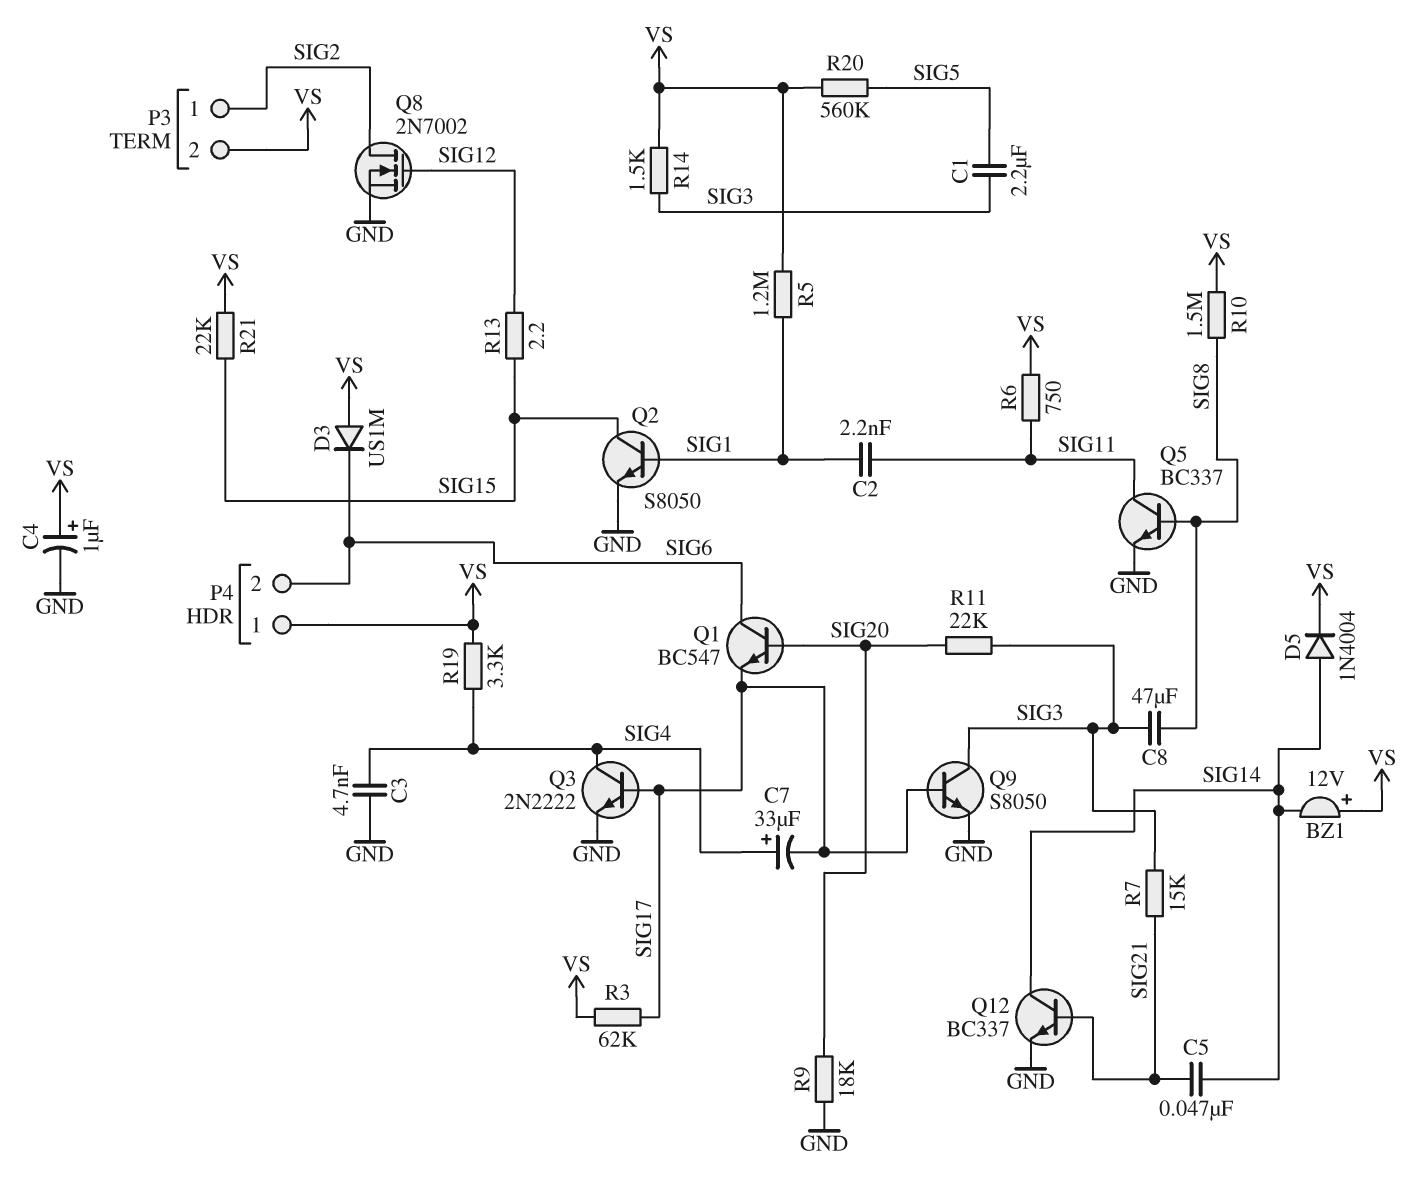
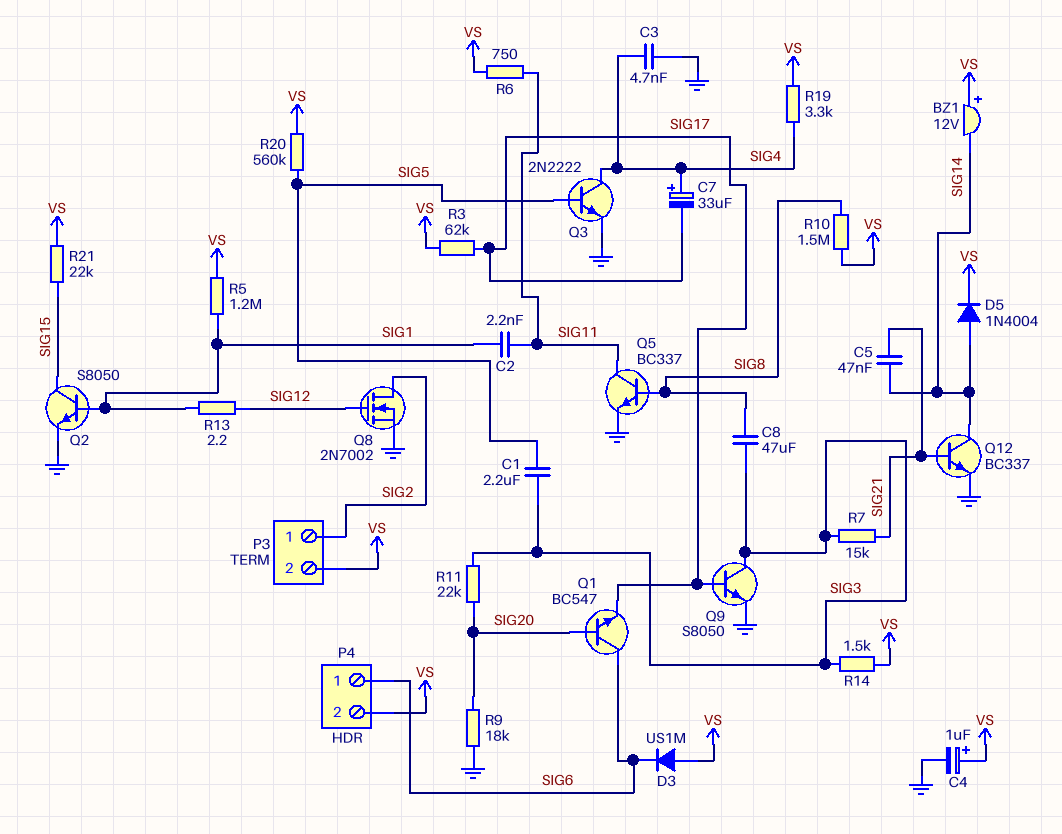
P4 pin 1: VS -> SIG6
P4 pin 2: SIG6 -> VS
Q3: NPN 2N2222 (B SIG17, C SIG4, E GND) -> NPN 2N2222 (B SIG5, C SIG4, E GND)
R13: 2.2 (SIG12, SIG15) -> 2.2 (SIG1, SIG12)

